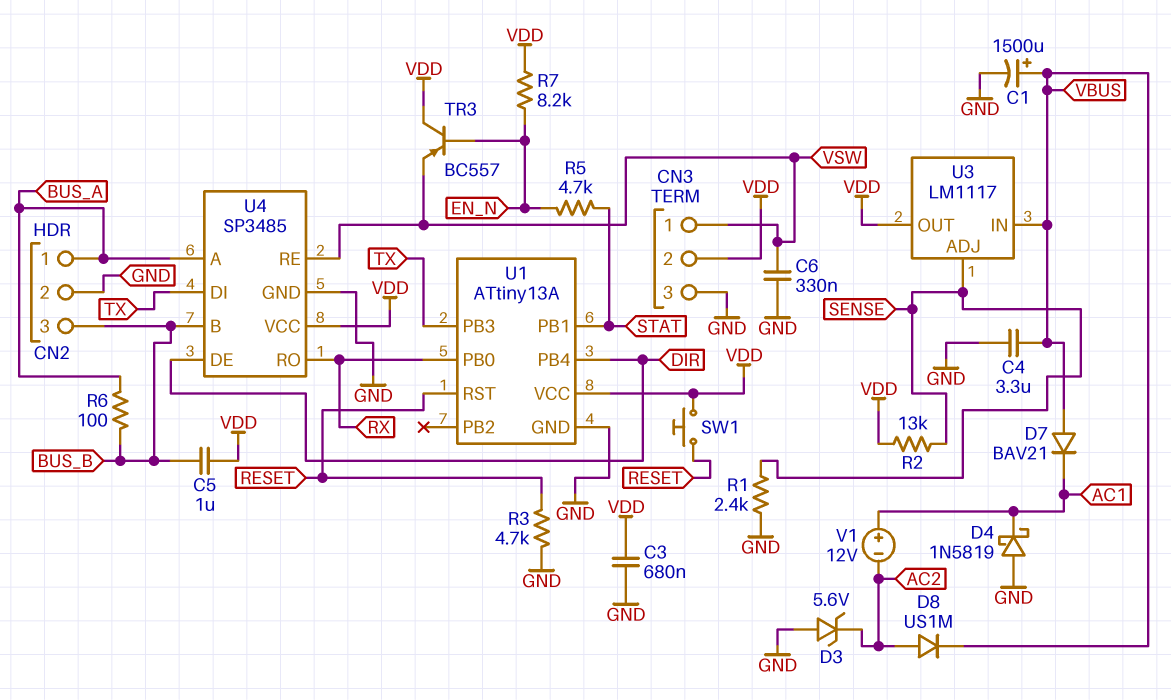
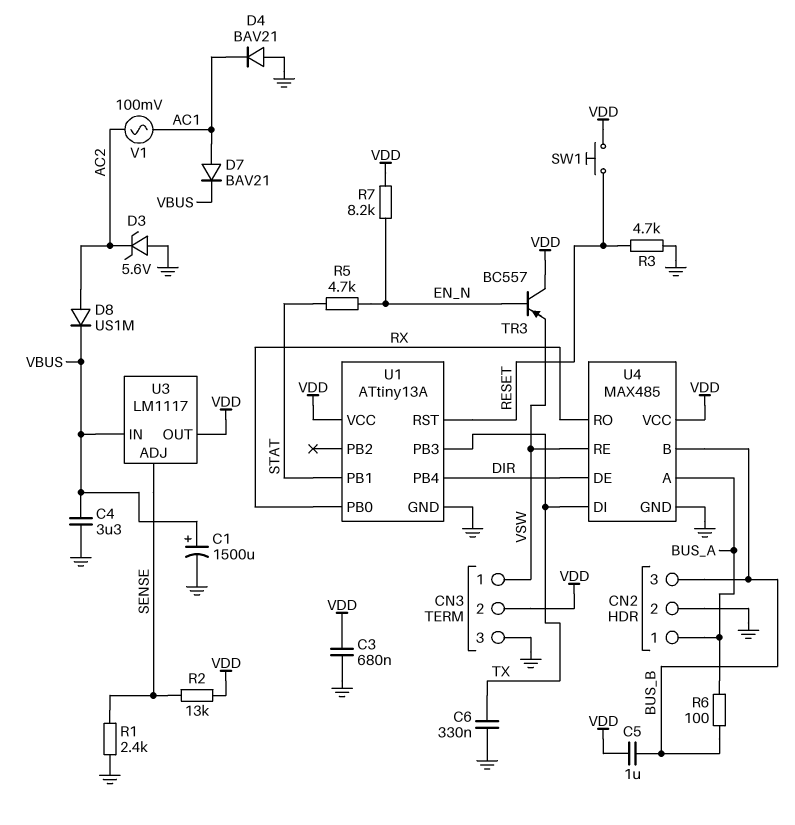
C6: 330nF (GND, VSW) -> 330nF (GND, TX)
D4: schottky 1N5819 (A GND, K AC1) -> diode BAV21 (A GND, K AC1)
D7: diode BAV21 (A VBUS, K AC1) -> diode BAV21 (A AC1, K VBUS)
U4: SP3485 -> MAX485
V1: 12V (plus AC1, minus AC2) -> AC 100mV (AC1, AC2)

